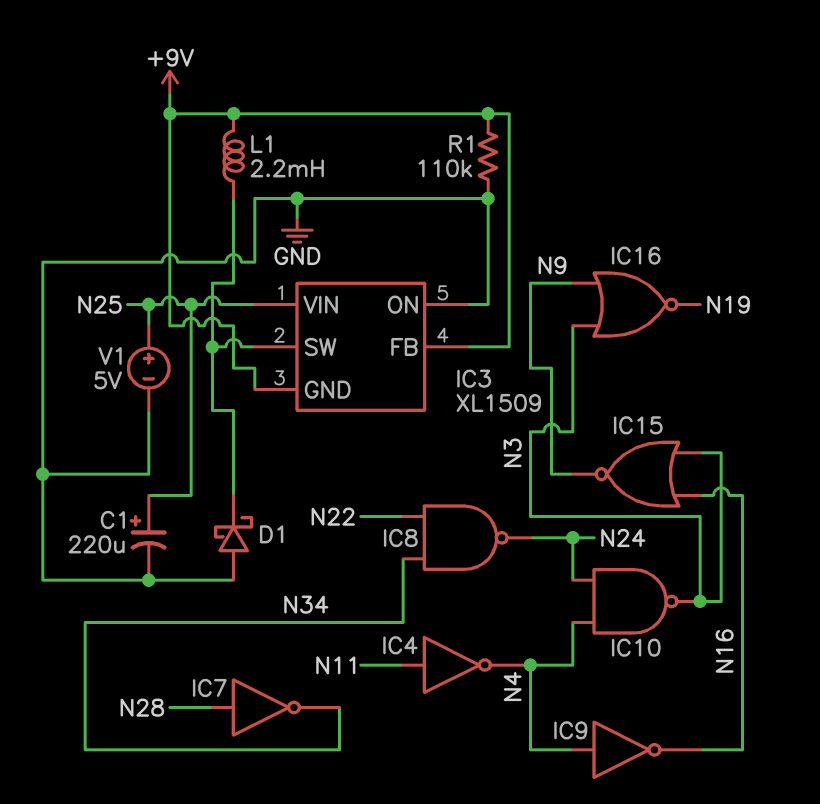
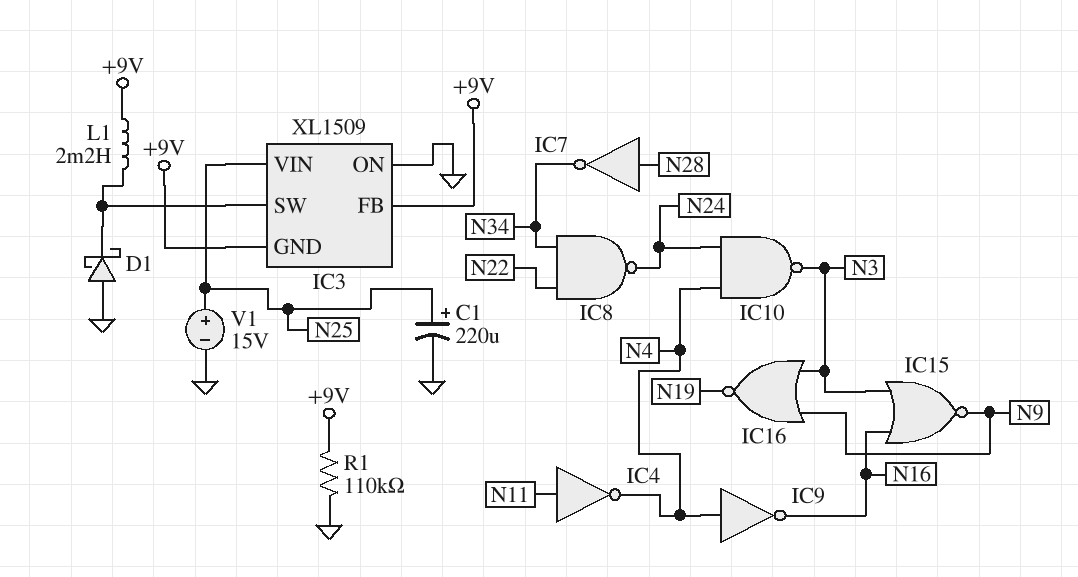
V1: 5V (plus N25, minus GND) -> 15V (plus N25, minus GND)

